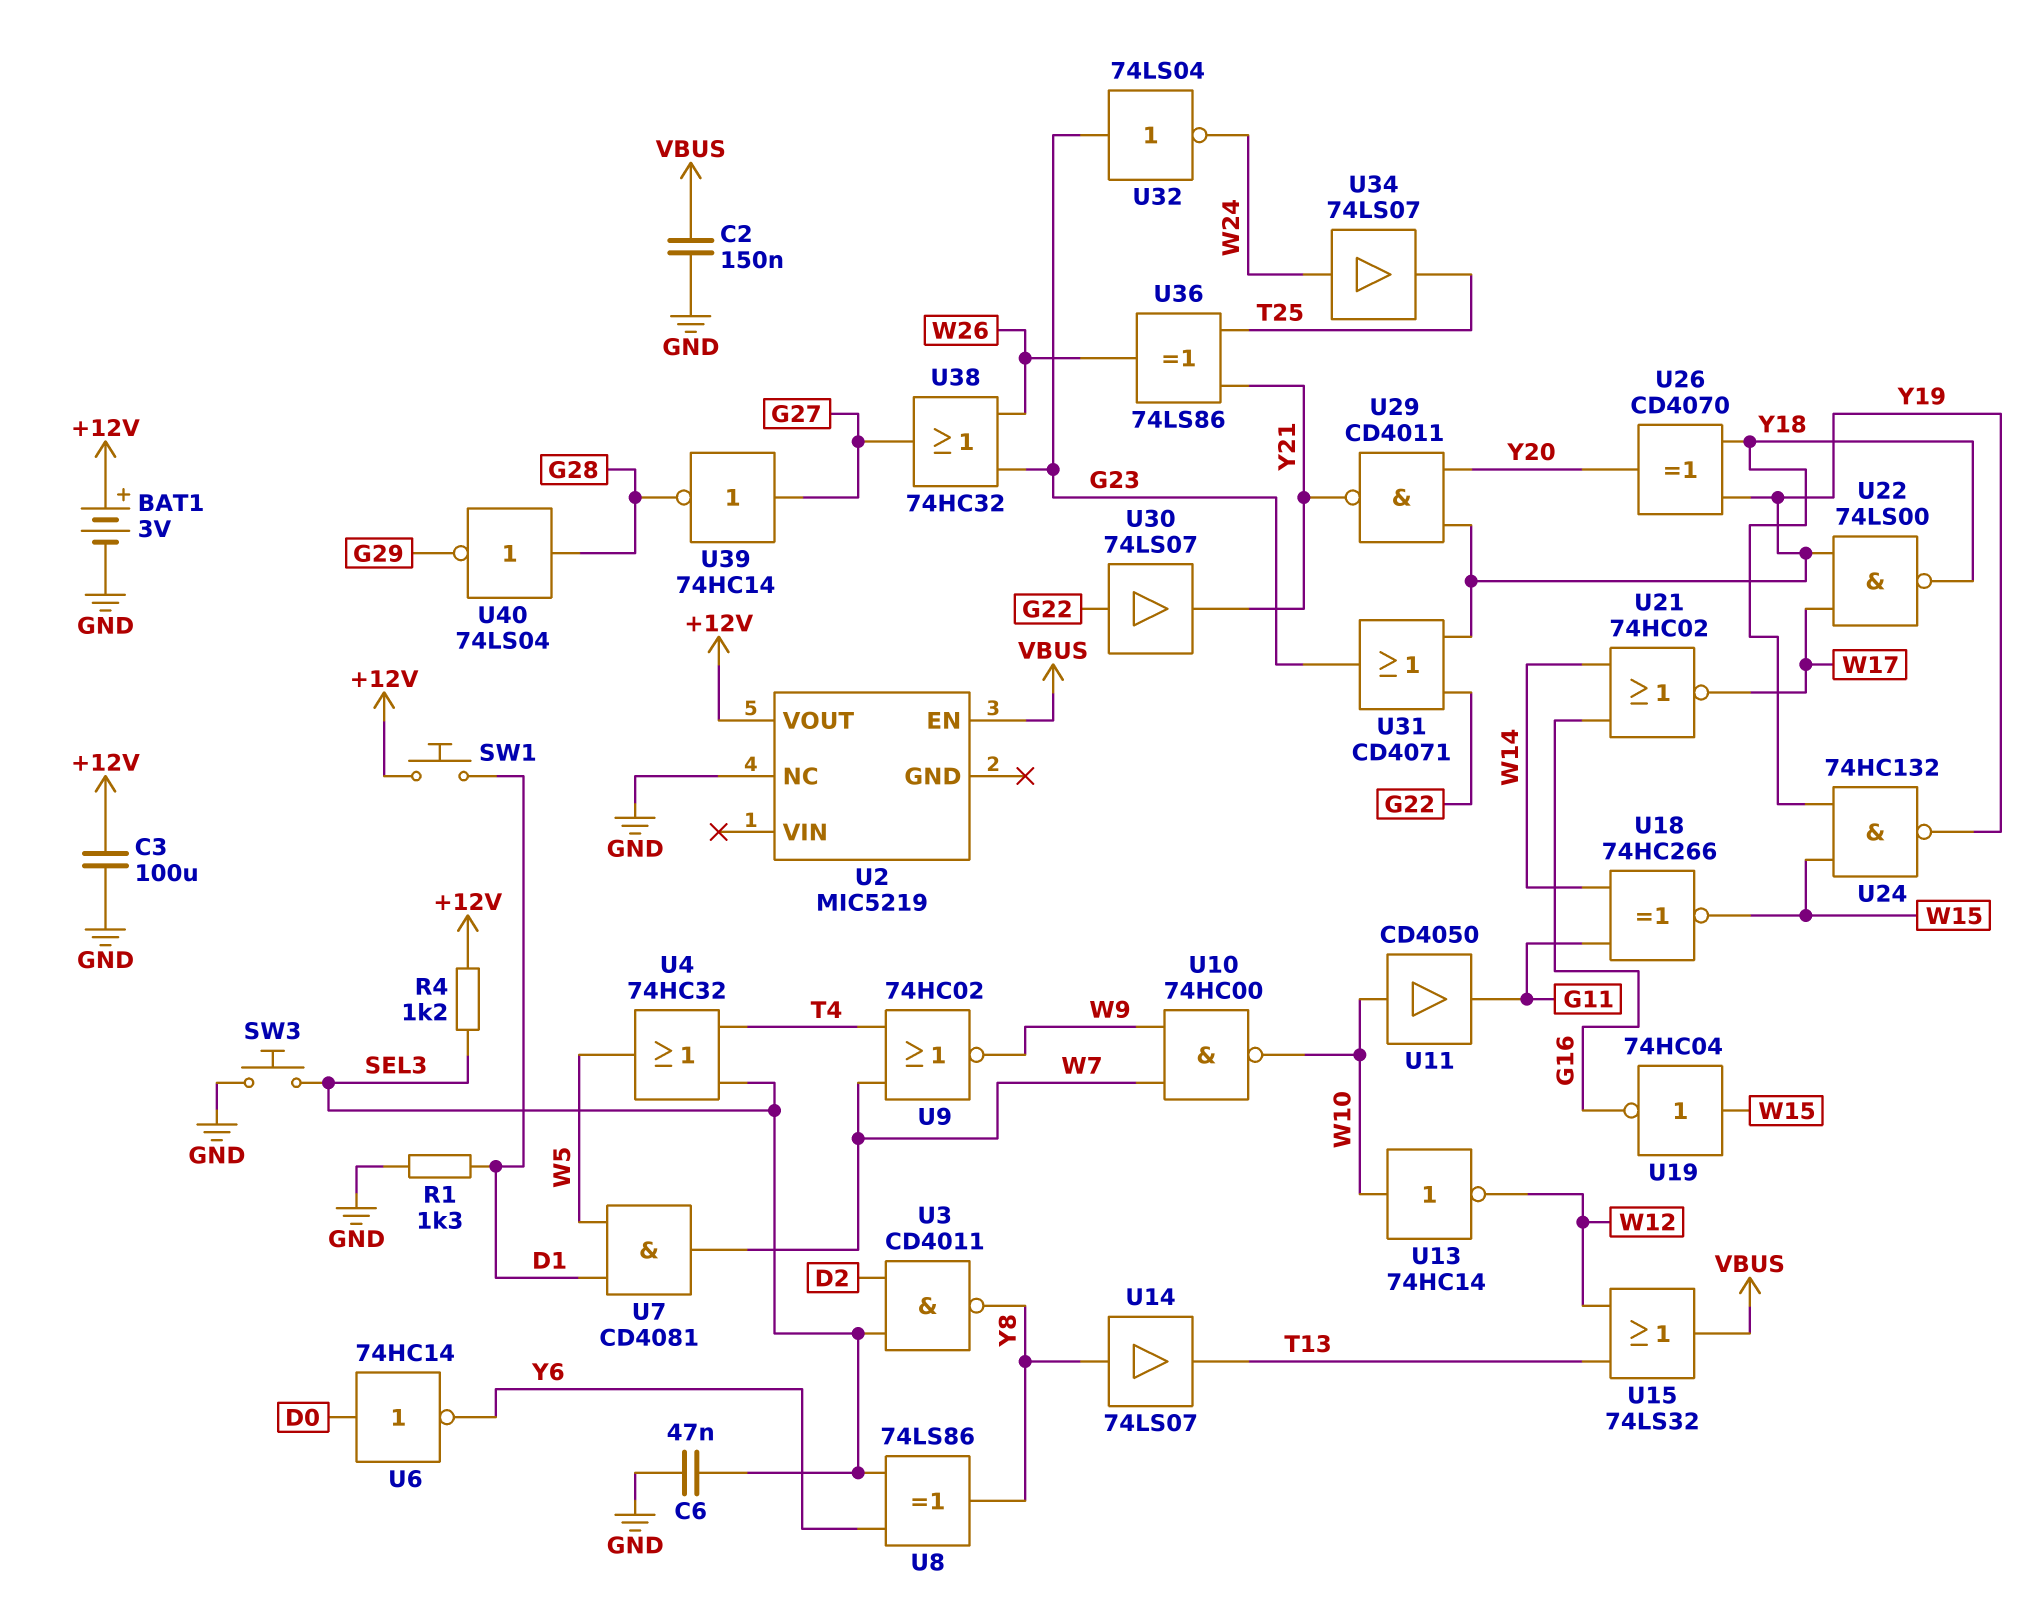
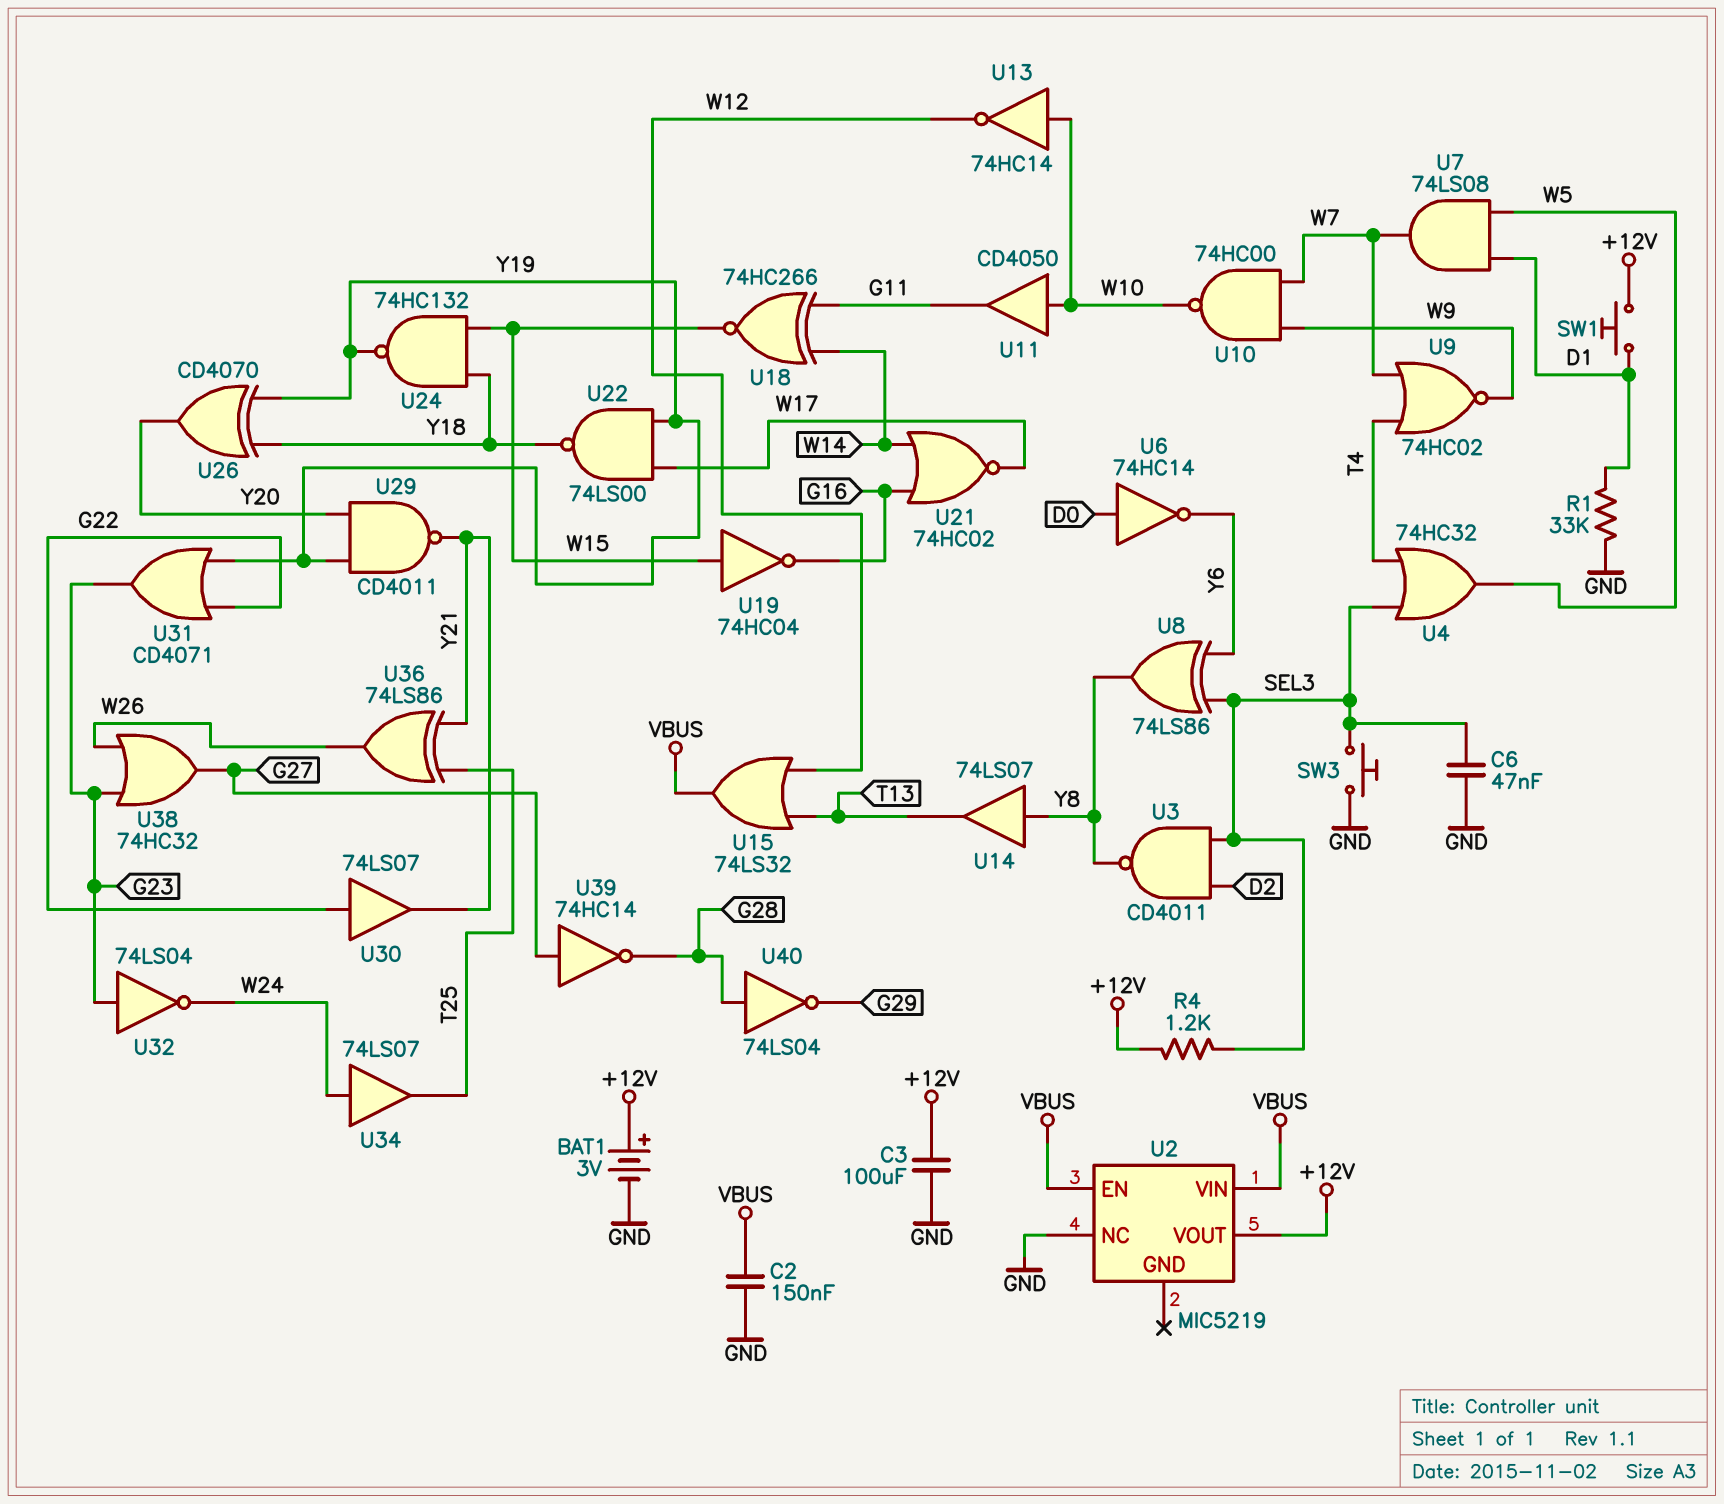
R1: 1.3k (D1, GND) -> 33k (D1, GND)
U2 pin VIN: none -> VBUS
U7: AND CD4081 (in D1, in W5, out W7) -> AND 74LS08 (in D1, in W5, out W7)

